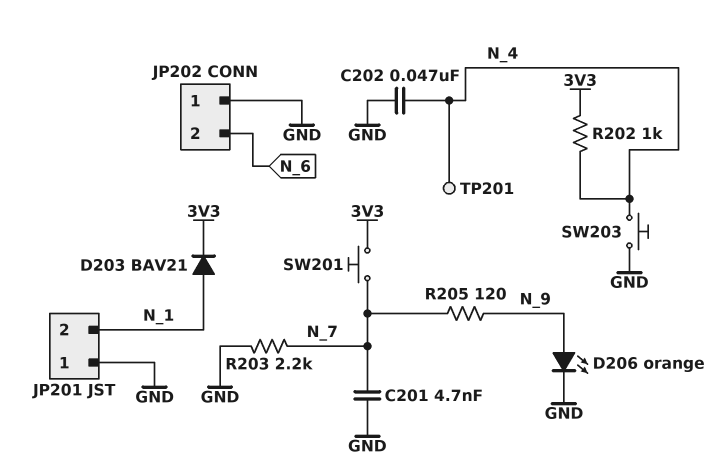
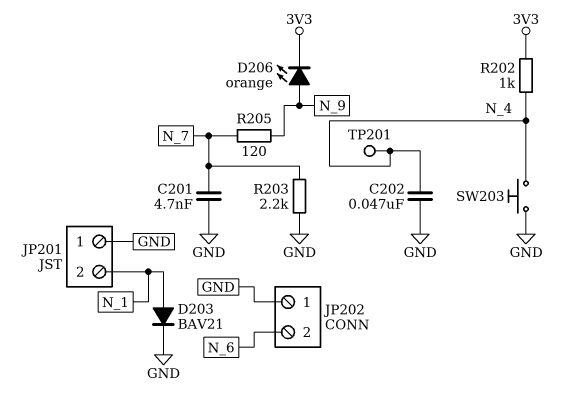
D203: diode BAV21 (A N_1, K 3V3) -> diode BAV21 (A N_1, K GND)
D206: LED orange (A N_9, K GND) -> LED orange (A N_9, K 3V3)
SW201: button (3V3, N_7) -> none

